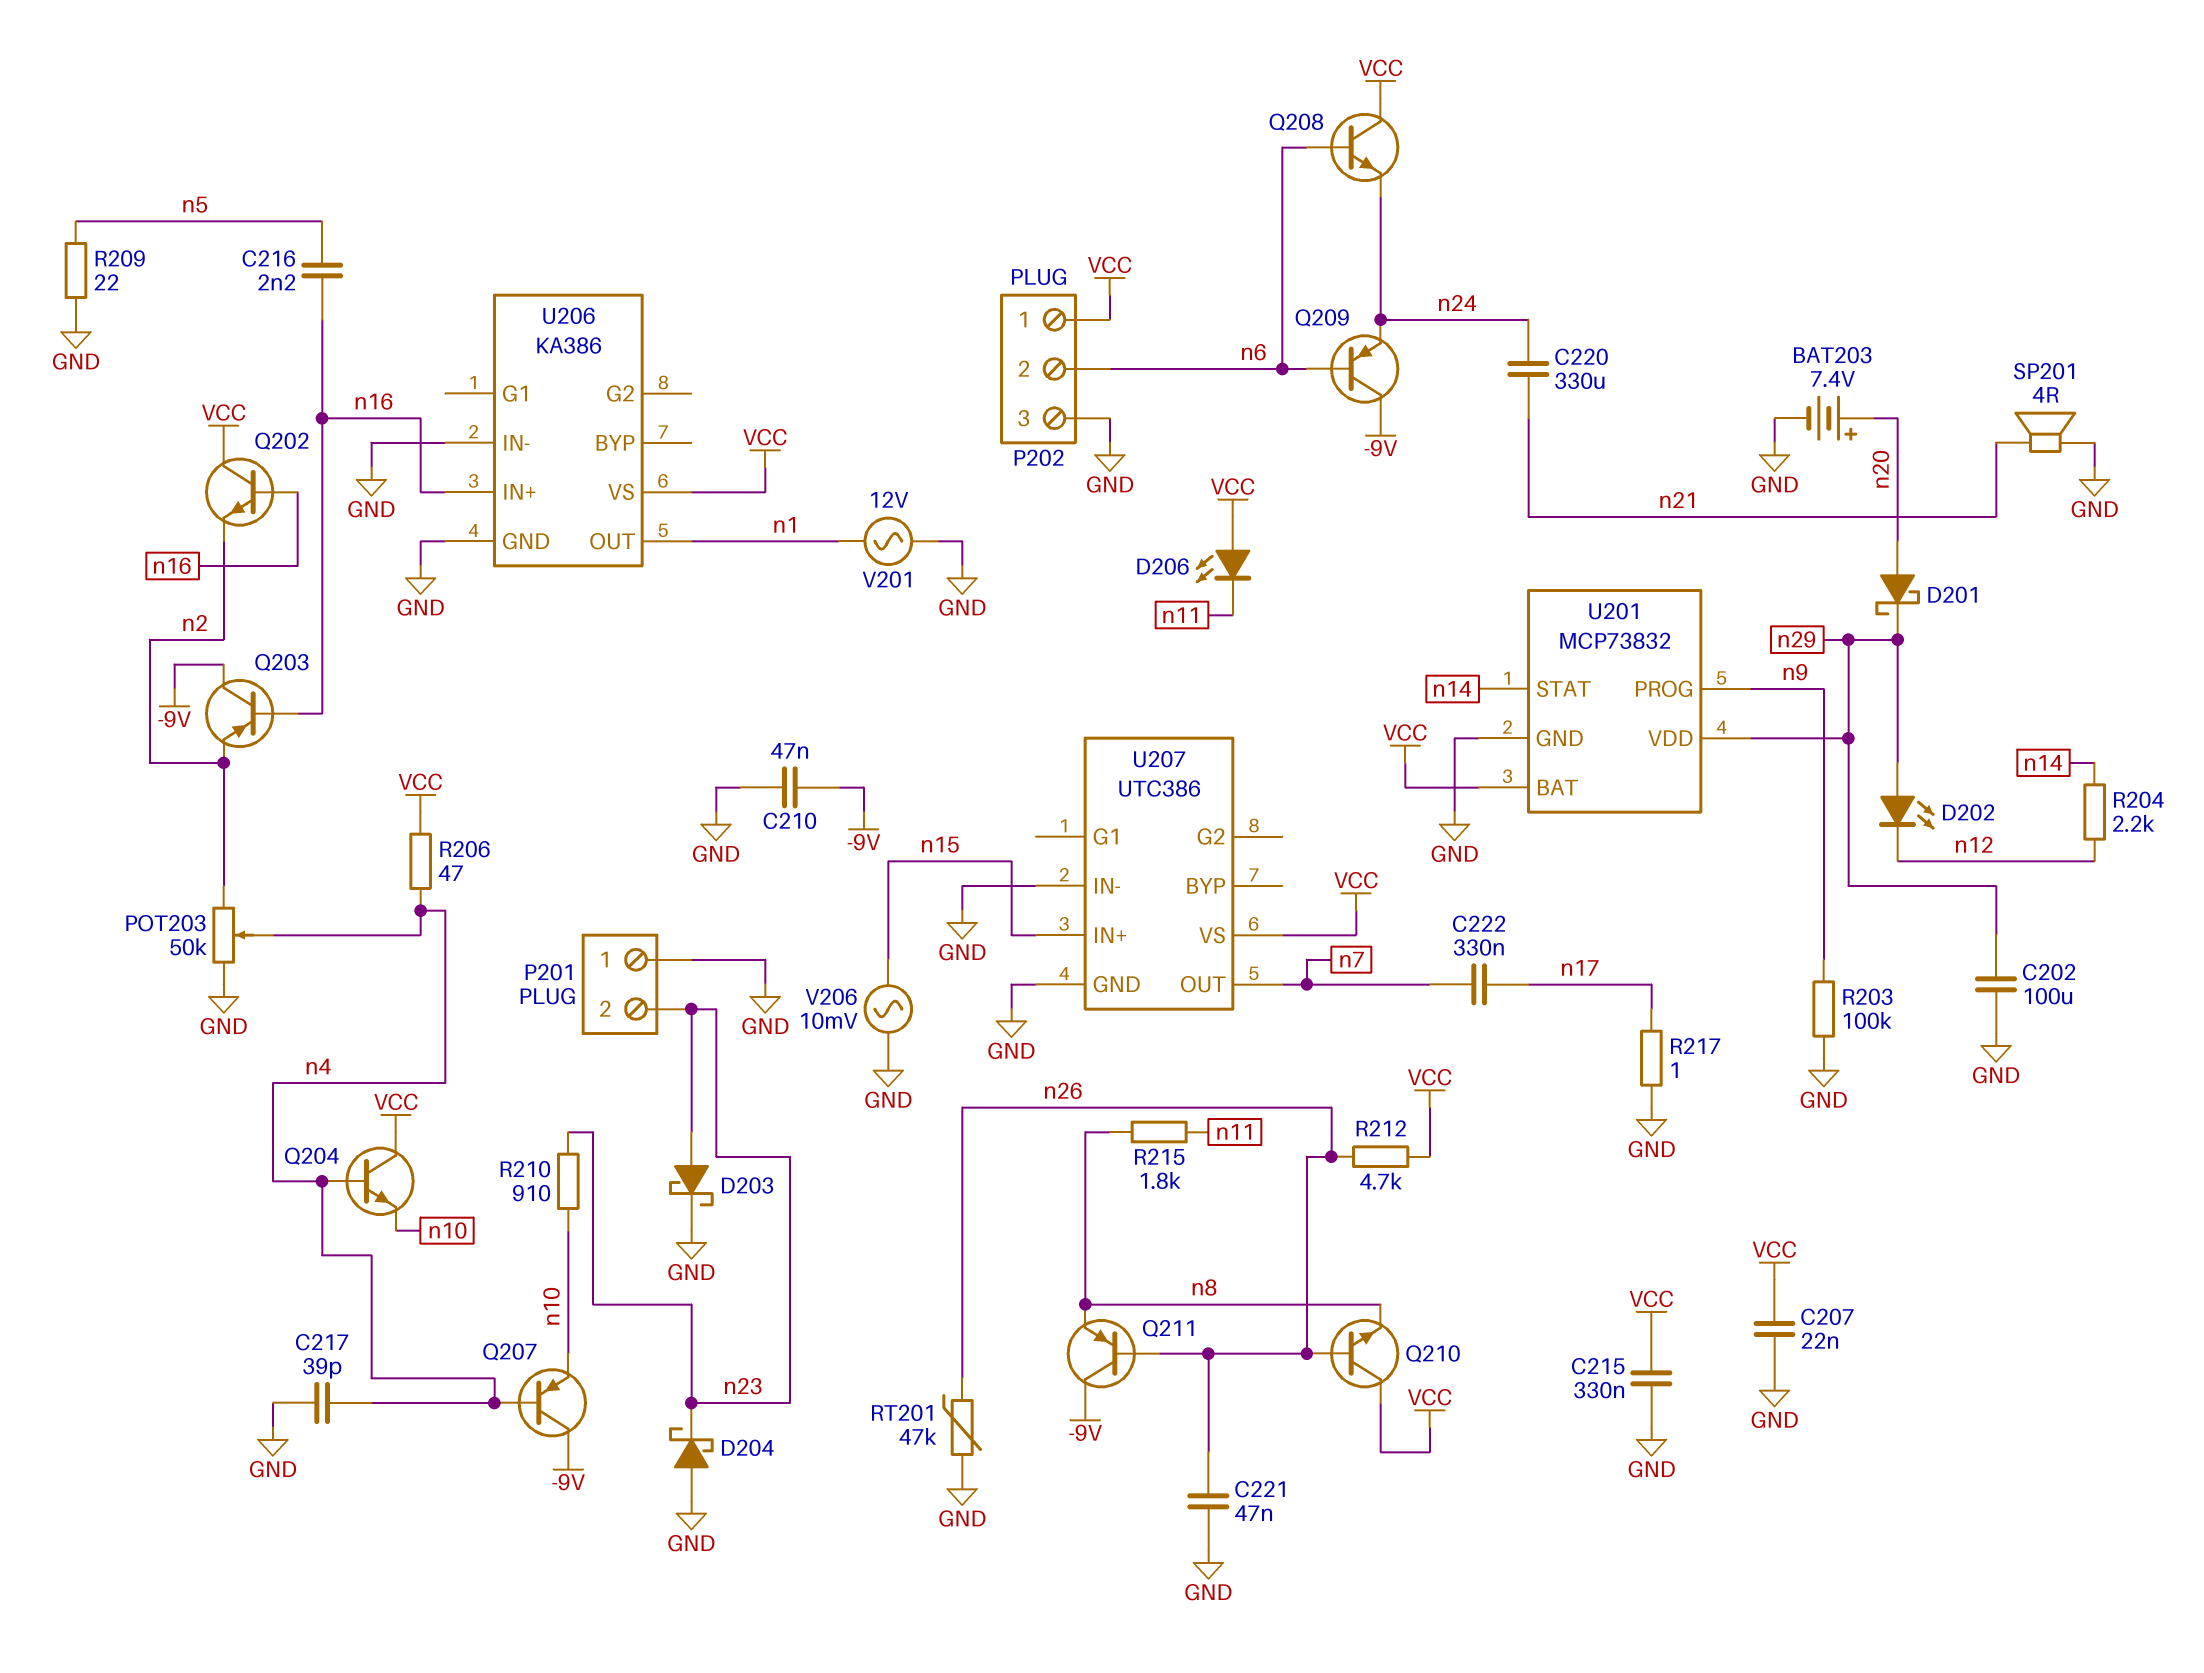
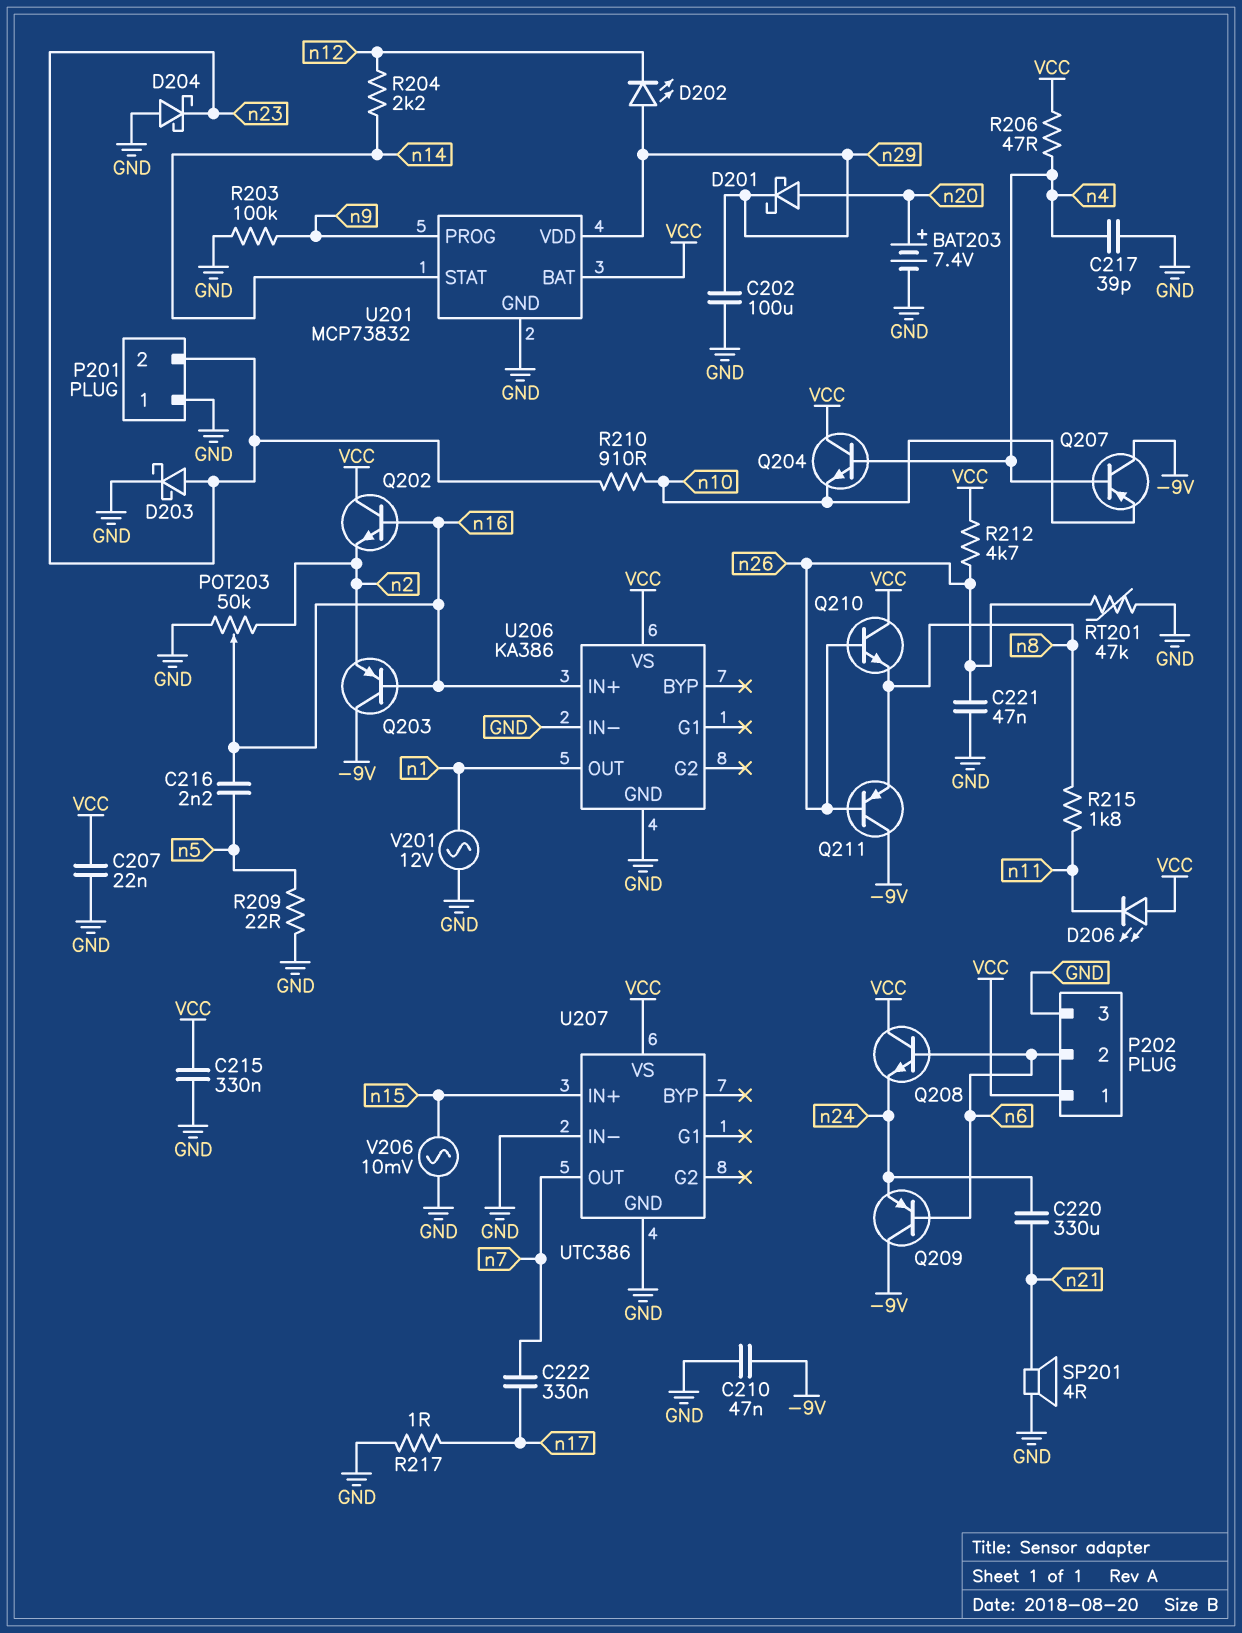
POT203: 50k (GND, n2, wiper n4) -> 50k (GND, n2, wiper n16)

